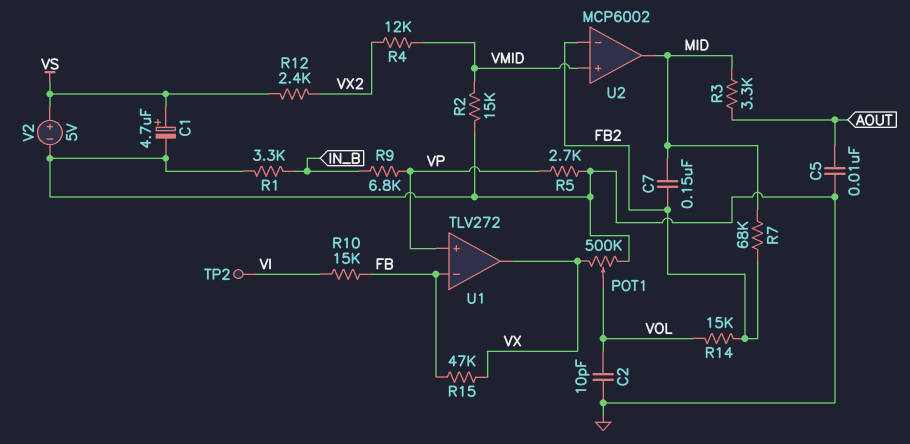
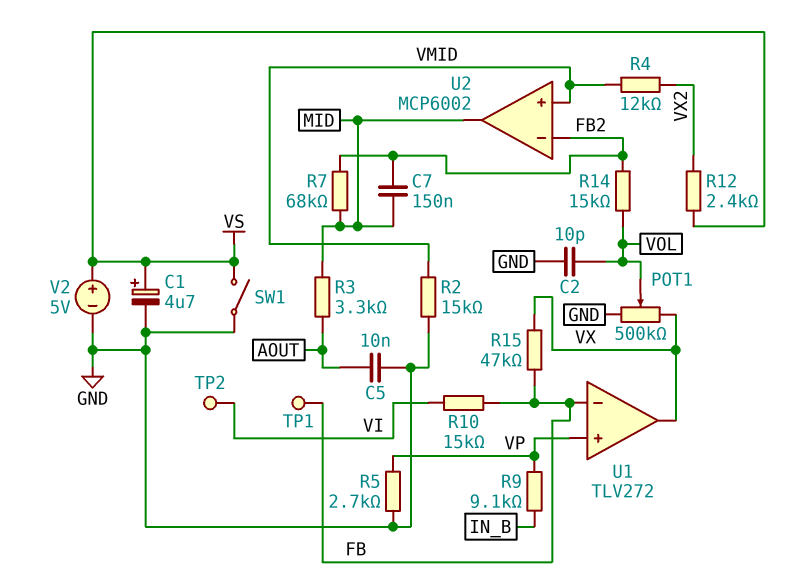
R1: 3.3k (GND, IN_B) -> none
R9: 6.8k (IN_B, VP) -> 9.1k (IN_B, VP)
SW1: none -> switch (GND, VS)
TP1: none -> test point (FB)

